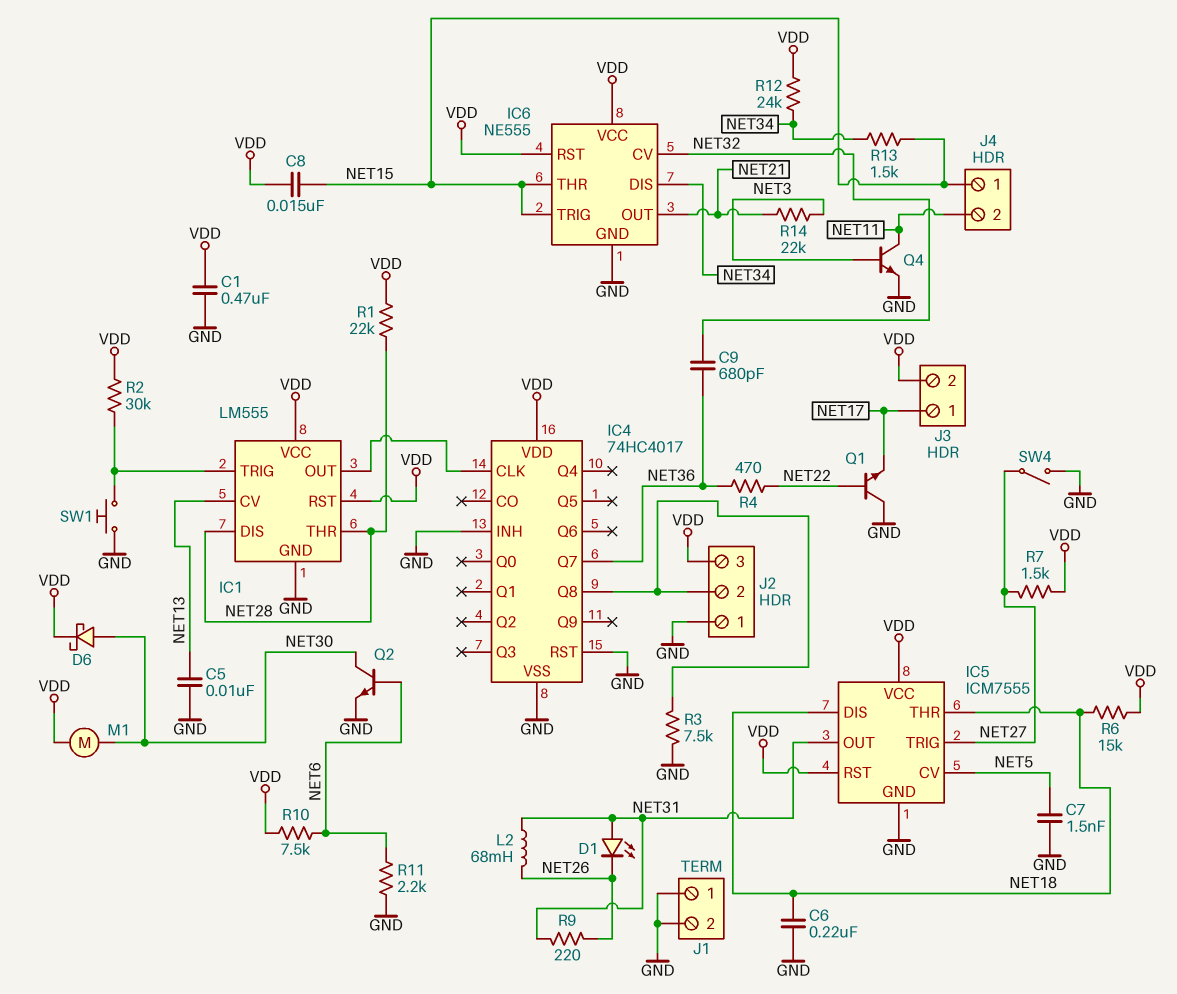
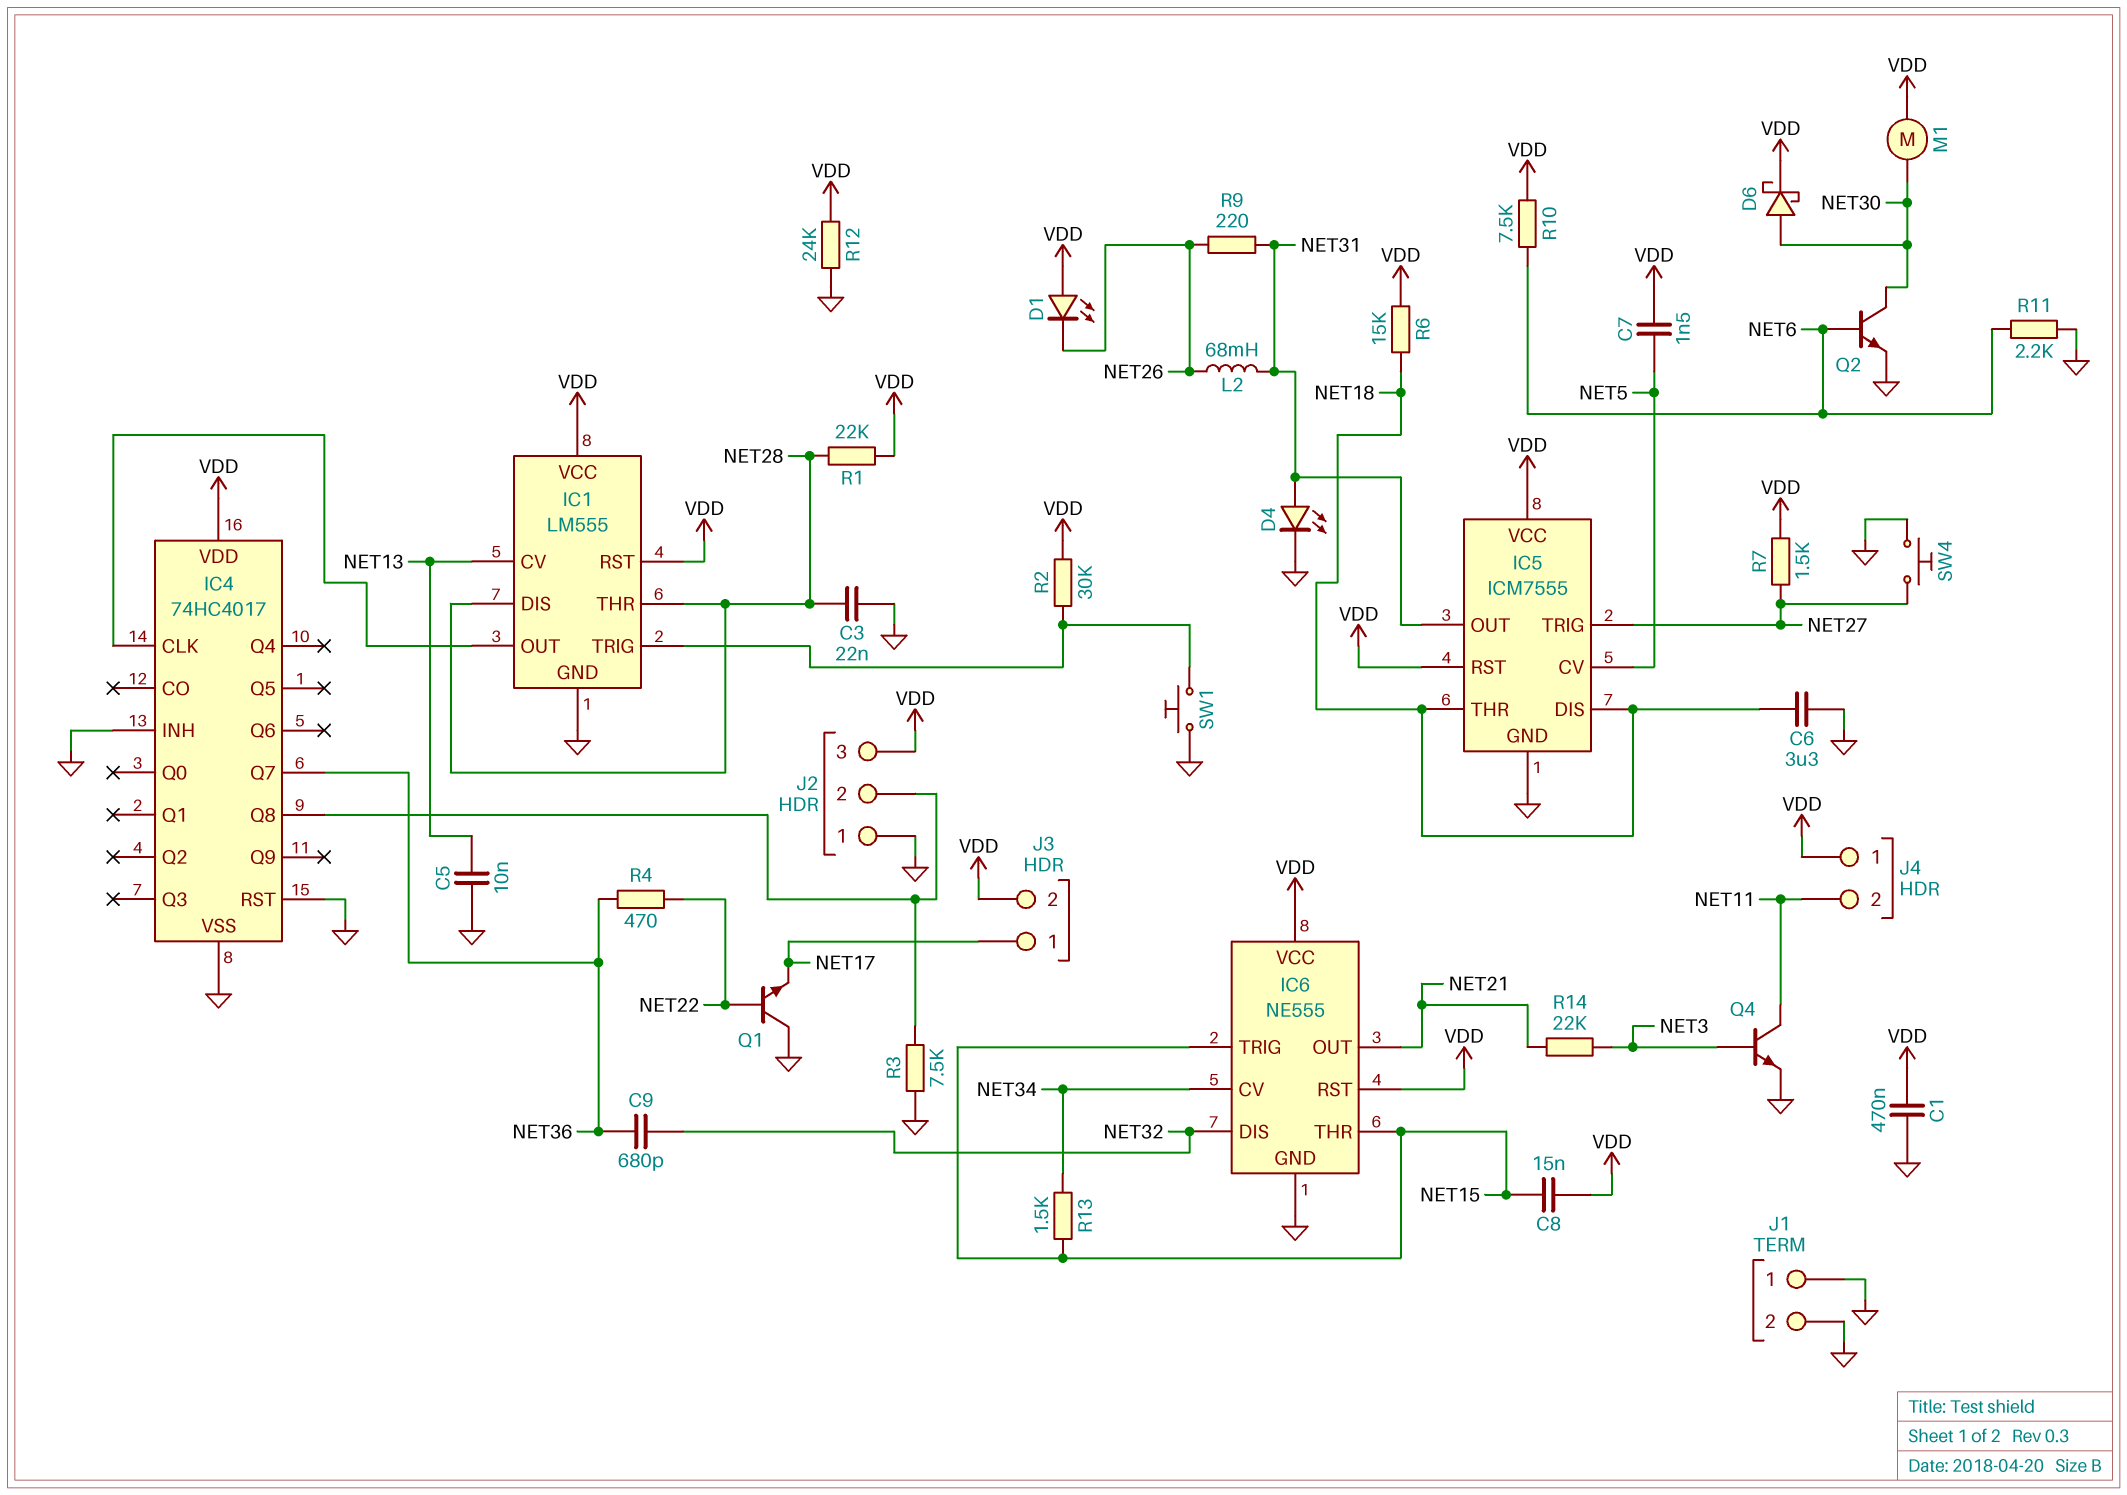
C3: none -> 22nF (GND, NET28)
C6: 220nF (GND, NET18) -> 3.3uF (GND, NET18)
C7: 1.5nF (GND, NET5) -> 1.5nF (NET5, VDD)
D1: LED (A NET31, K NET26) -> LED (A VDD, K NET26)
D4: none -> LED (A NET31, K GND)
IC6 pin CV: NET32 -> NET34
IC6 pin DIS: NET34 -> NET32
J4 pin 1: NET15 -> VDD
R12: 24k (NET34, VDD) -> 24k (GND, VDD)
SW4: switch (GND, NET27) -> button (GND, NET27)

